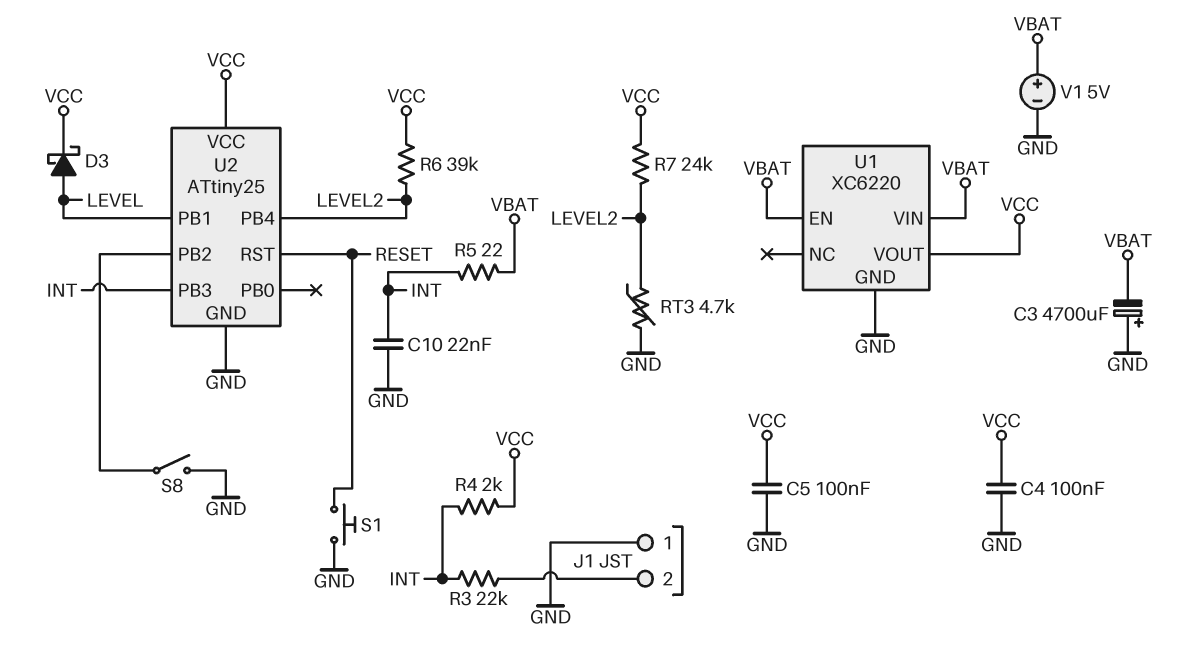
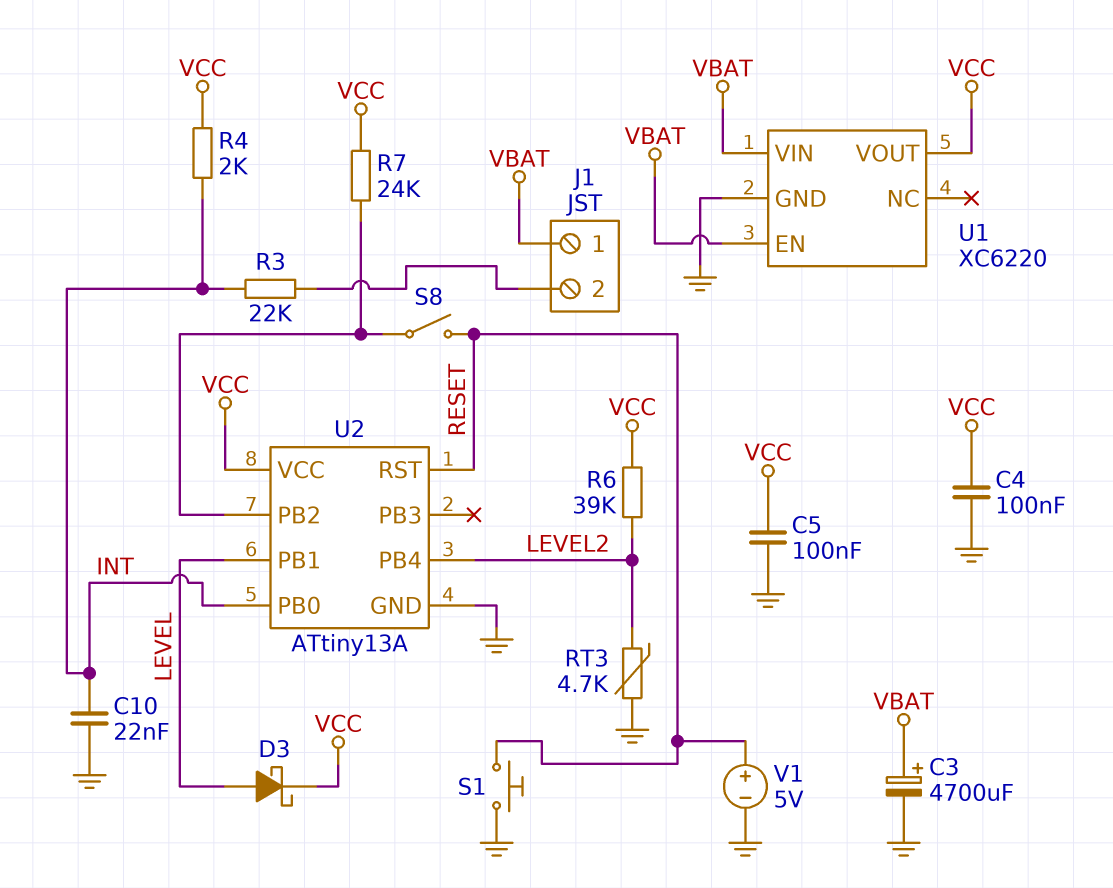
C3: 4700uF (plus GND, minus VBAT) -> 4700uF (plus VBAT, minus GND)
J1 pin 1: GND -> VBAT
R5: 22 (INT, VBAT) -> none
R7: 24k (LEVEL2, VCC) -> 24k (U2/PB2, VCC)
S8: switch (GND, U2/PB2) -> switch (RESET, U2/PB2)
U2: ATtiny25 -> ATtiny13A
U2 pin PB0: none -> INT
U2 pin PB3: INT -> none
V1: 5V (plus VBAT, minus GND) -> 5V (plus RESET, minus GND)

